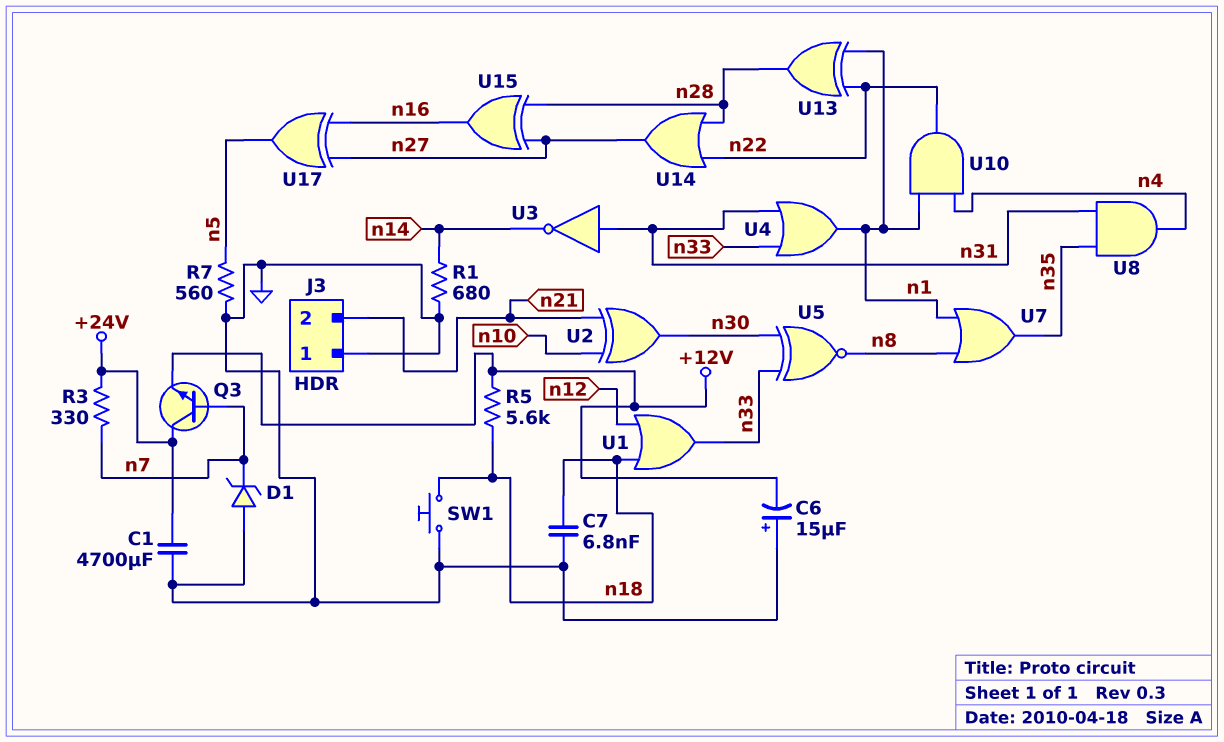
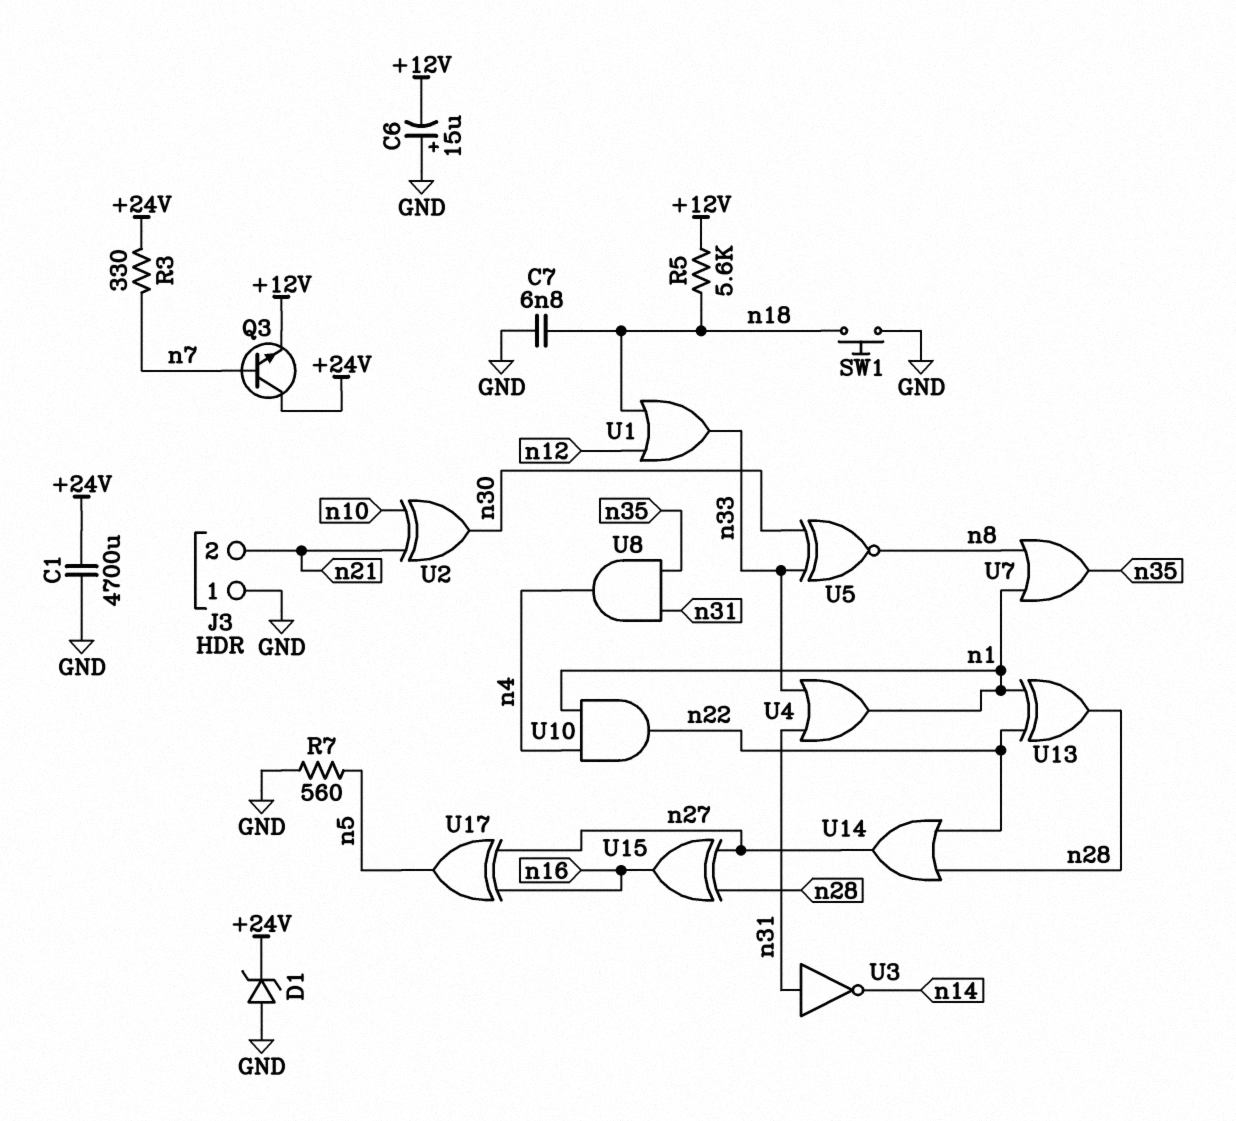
D1: zener (A GND, K n7) -> zener (A GND, K +24V)
R1: 680 (GND, n14) -> none

